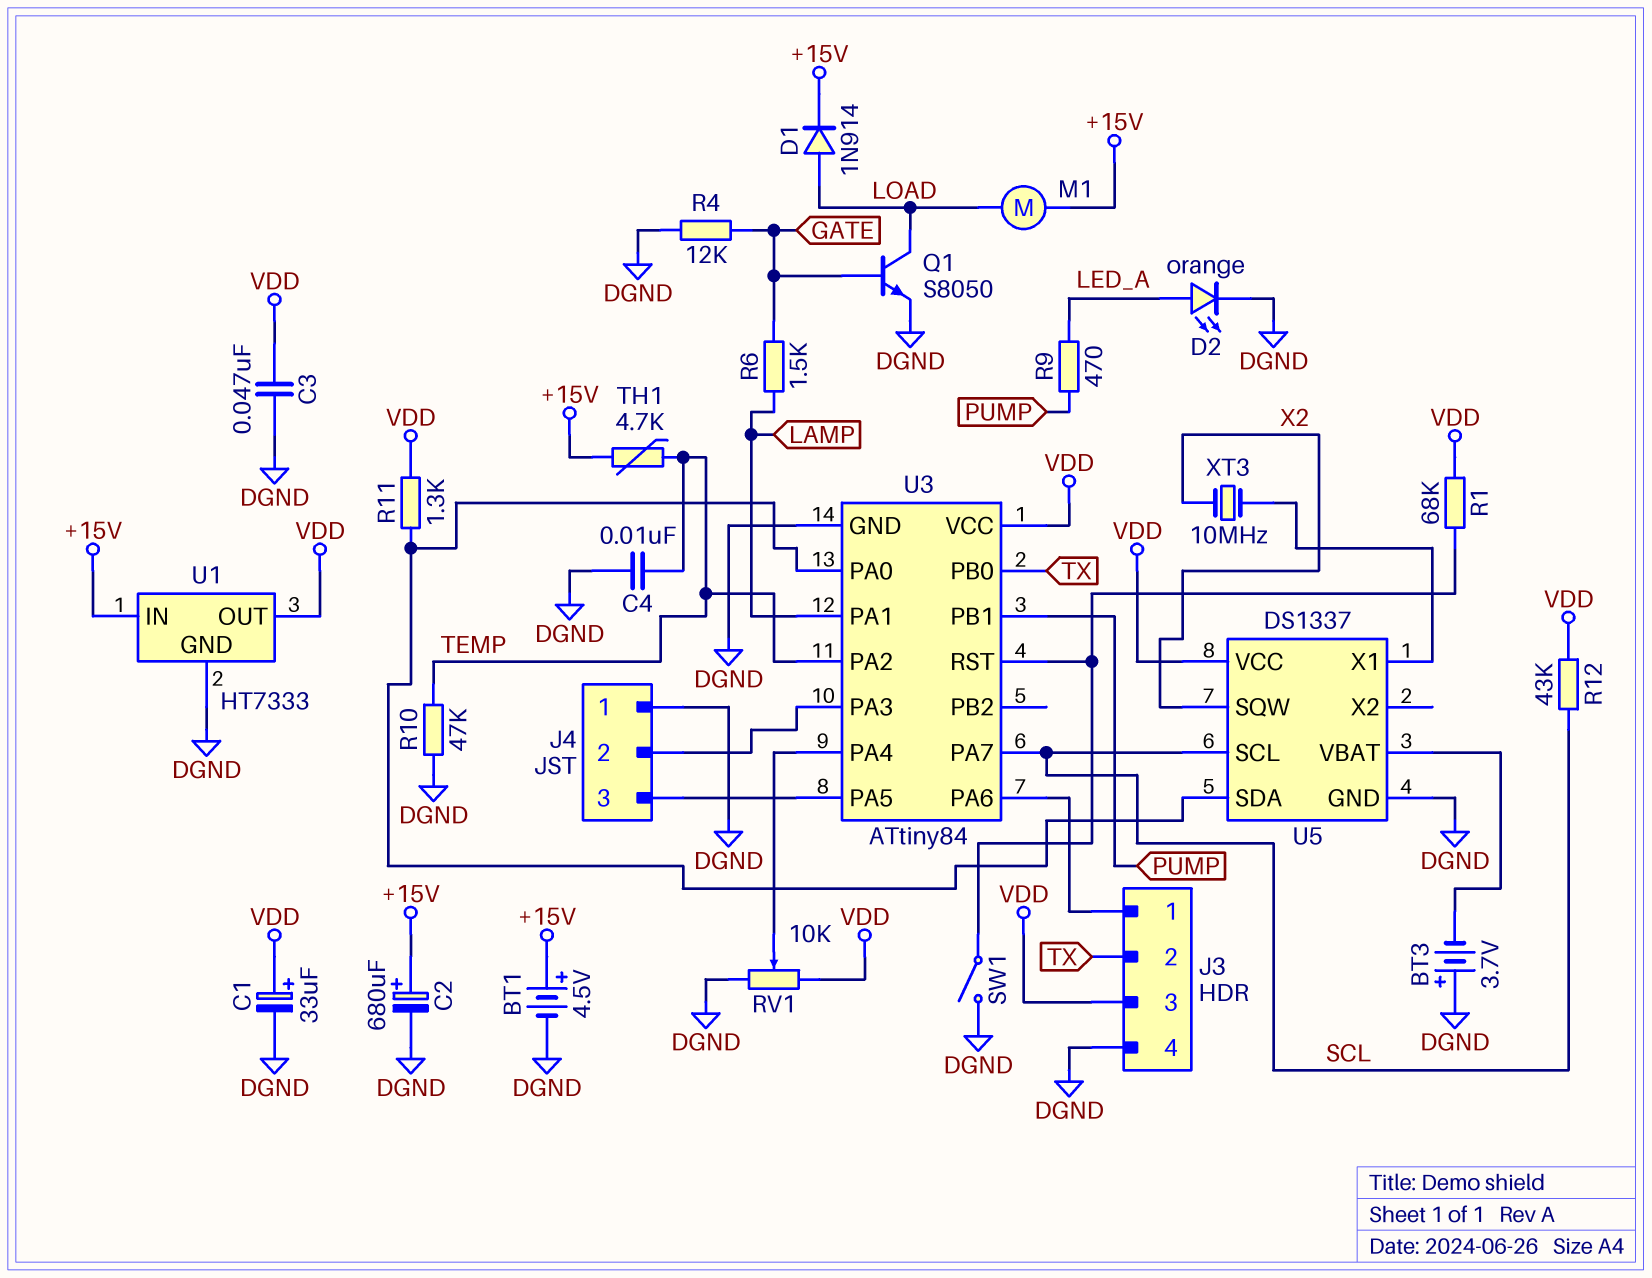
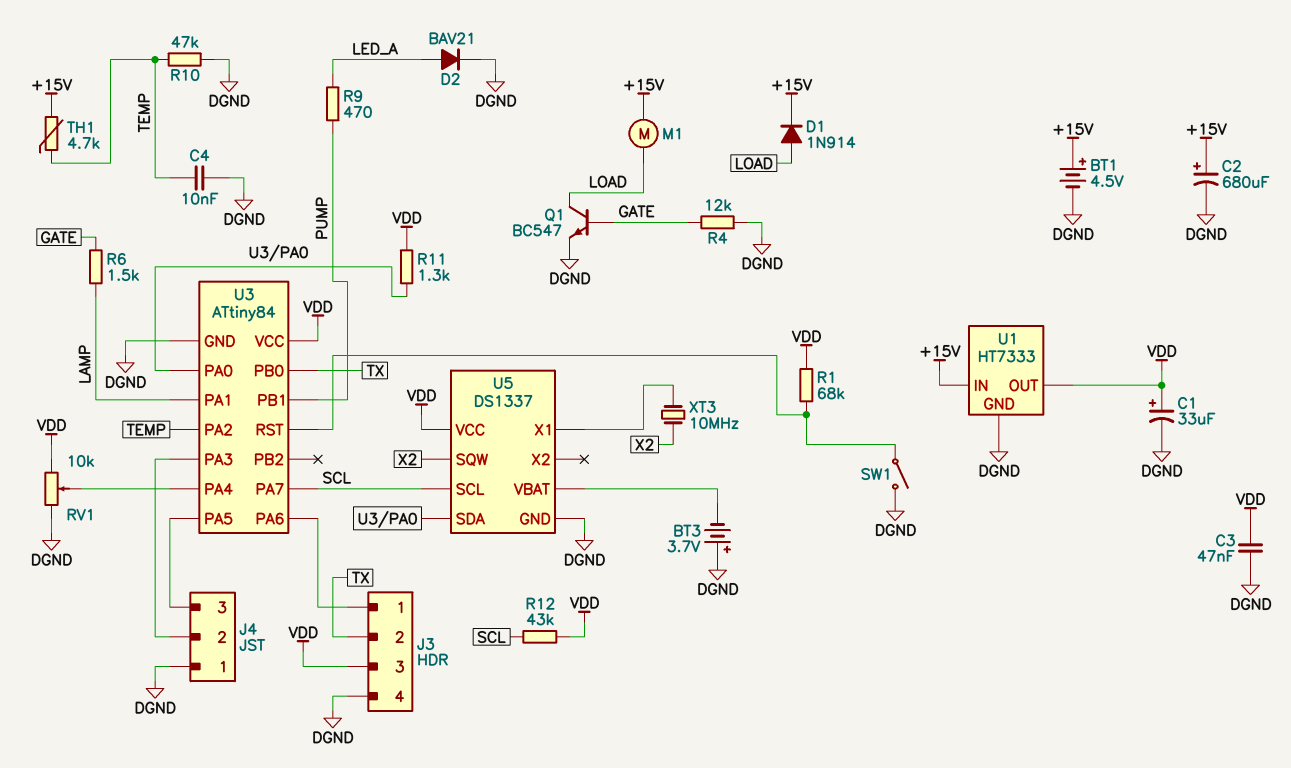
D2: LED orange (A LED_A, K DGND) -> diode BAV21 (A LED_A, K DGND)
Q1: NPN S8050 (B GATE, C LOAD, E DGND) -> NPN BC547 (B GATE, C LOAD, E DGND)

